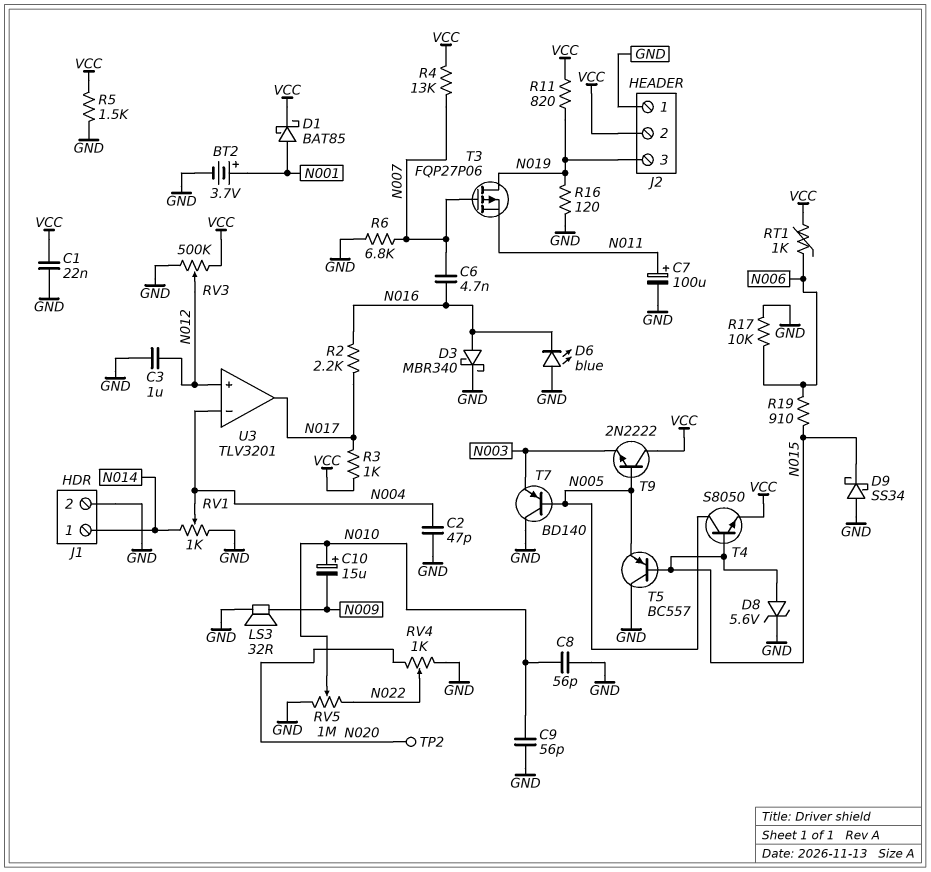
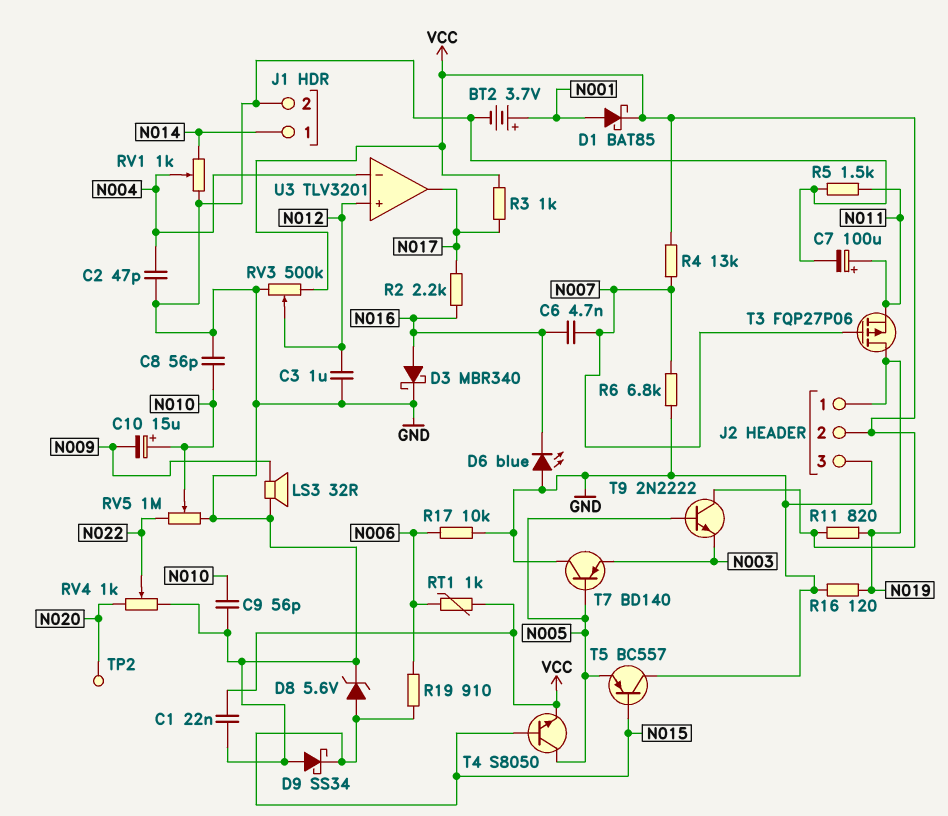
J2 pin 1: GND -> N019
J2 pin 3: N019 -> GND
R5: 1.5k (GND, VCC) -> 1.5k (GND, N011)

